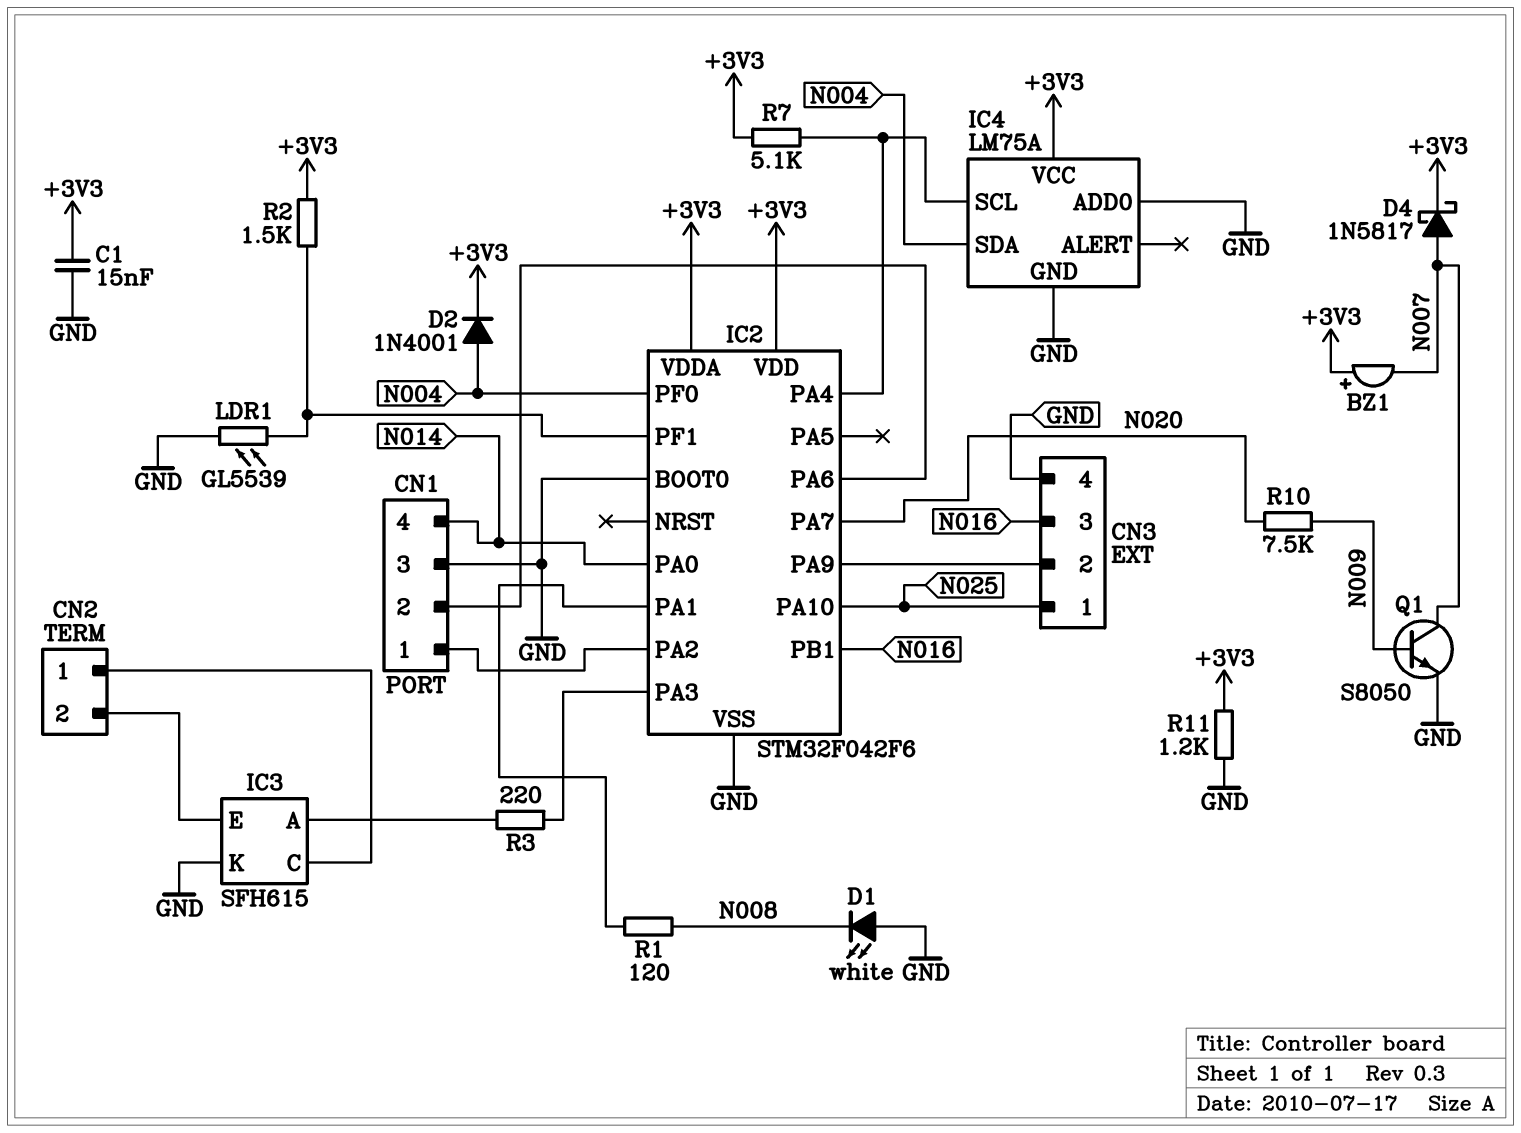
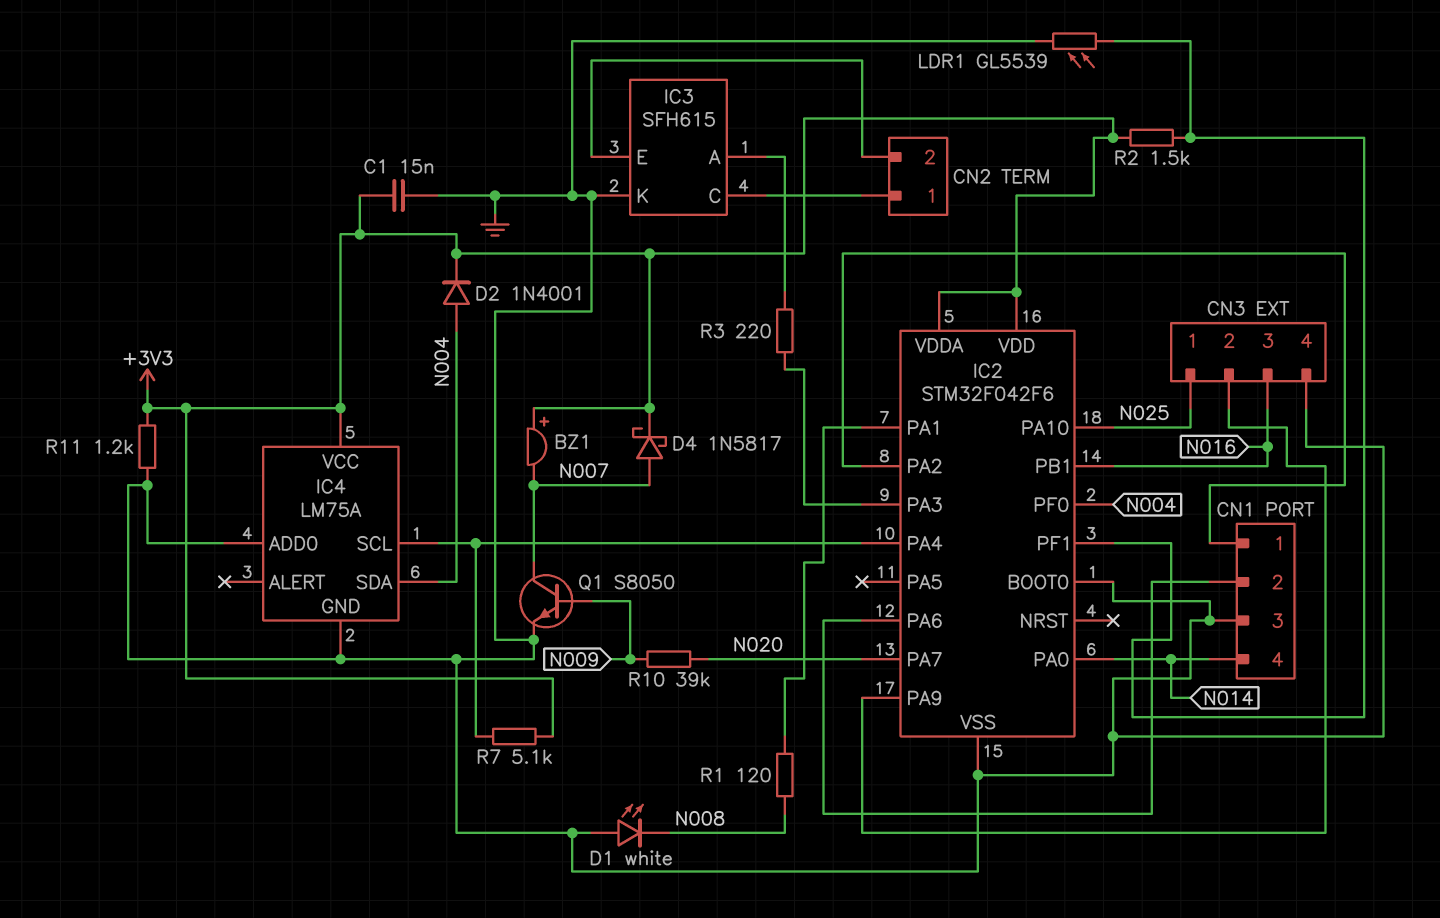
R10: 7.5k (N009, N020) -> 39k (N009, N020)

